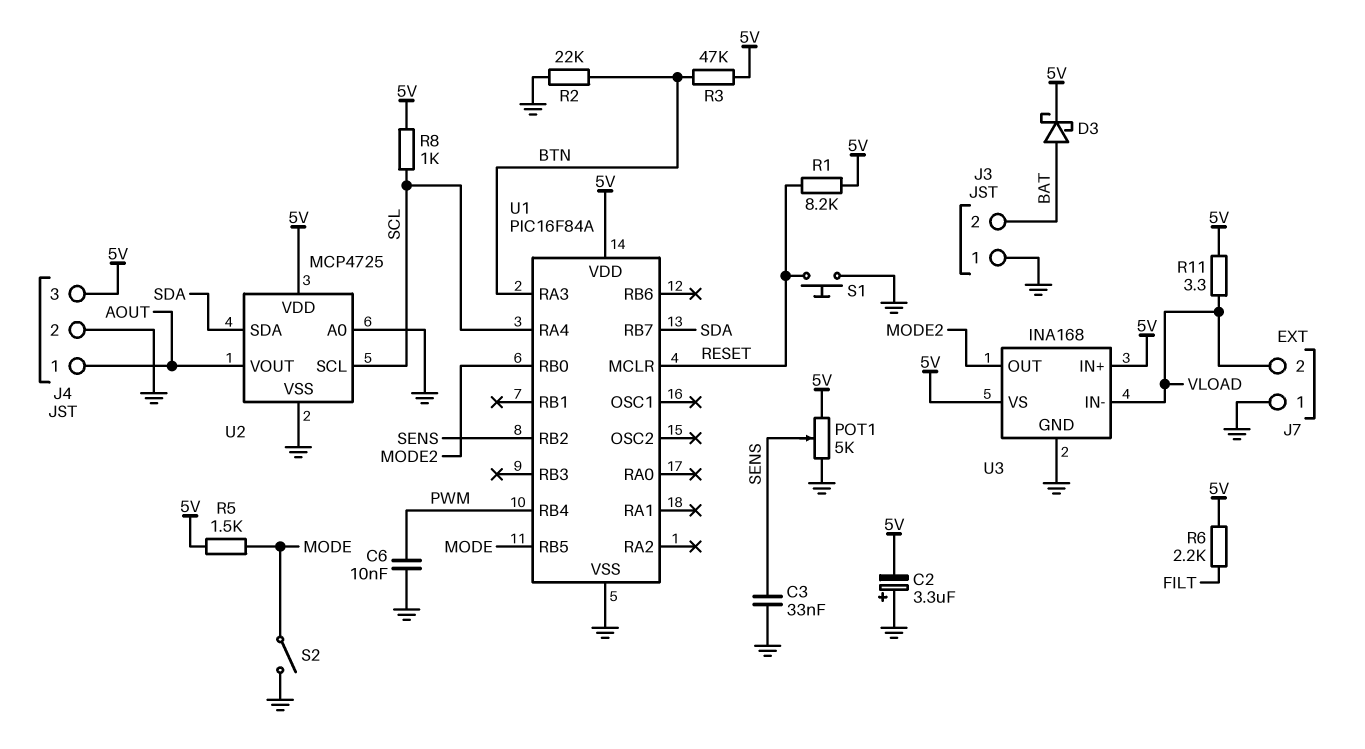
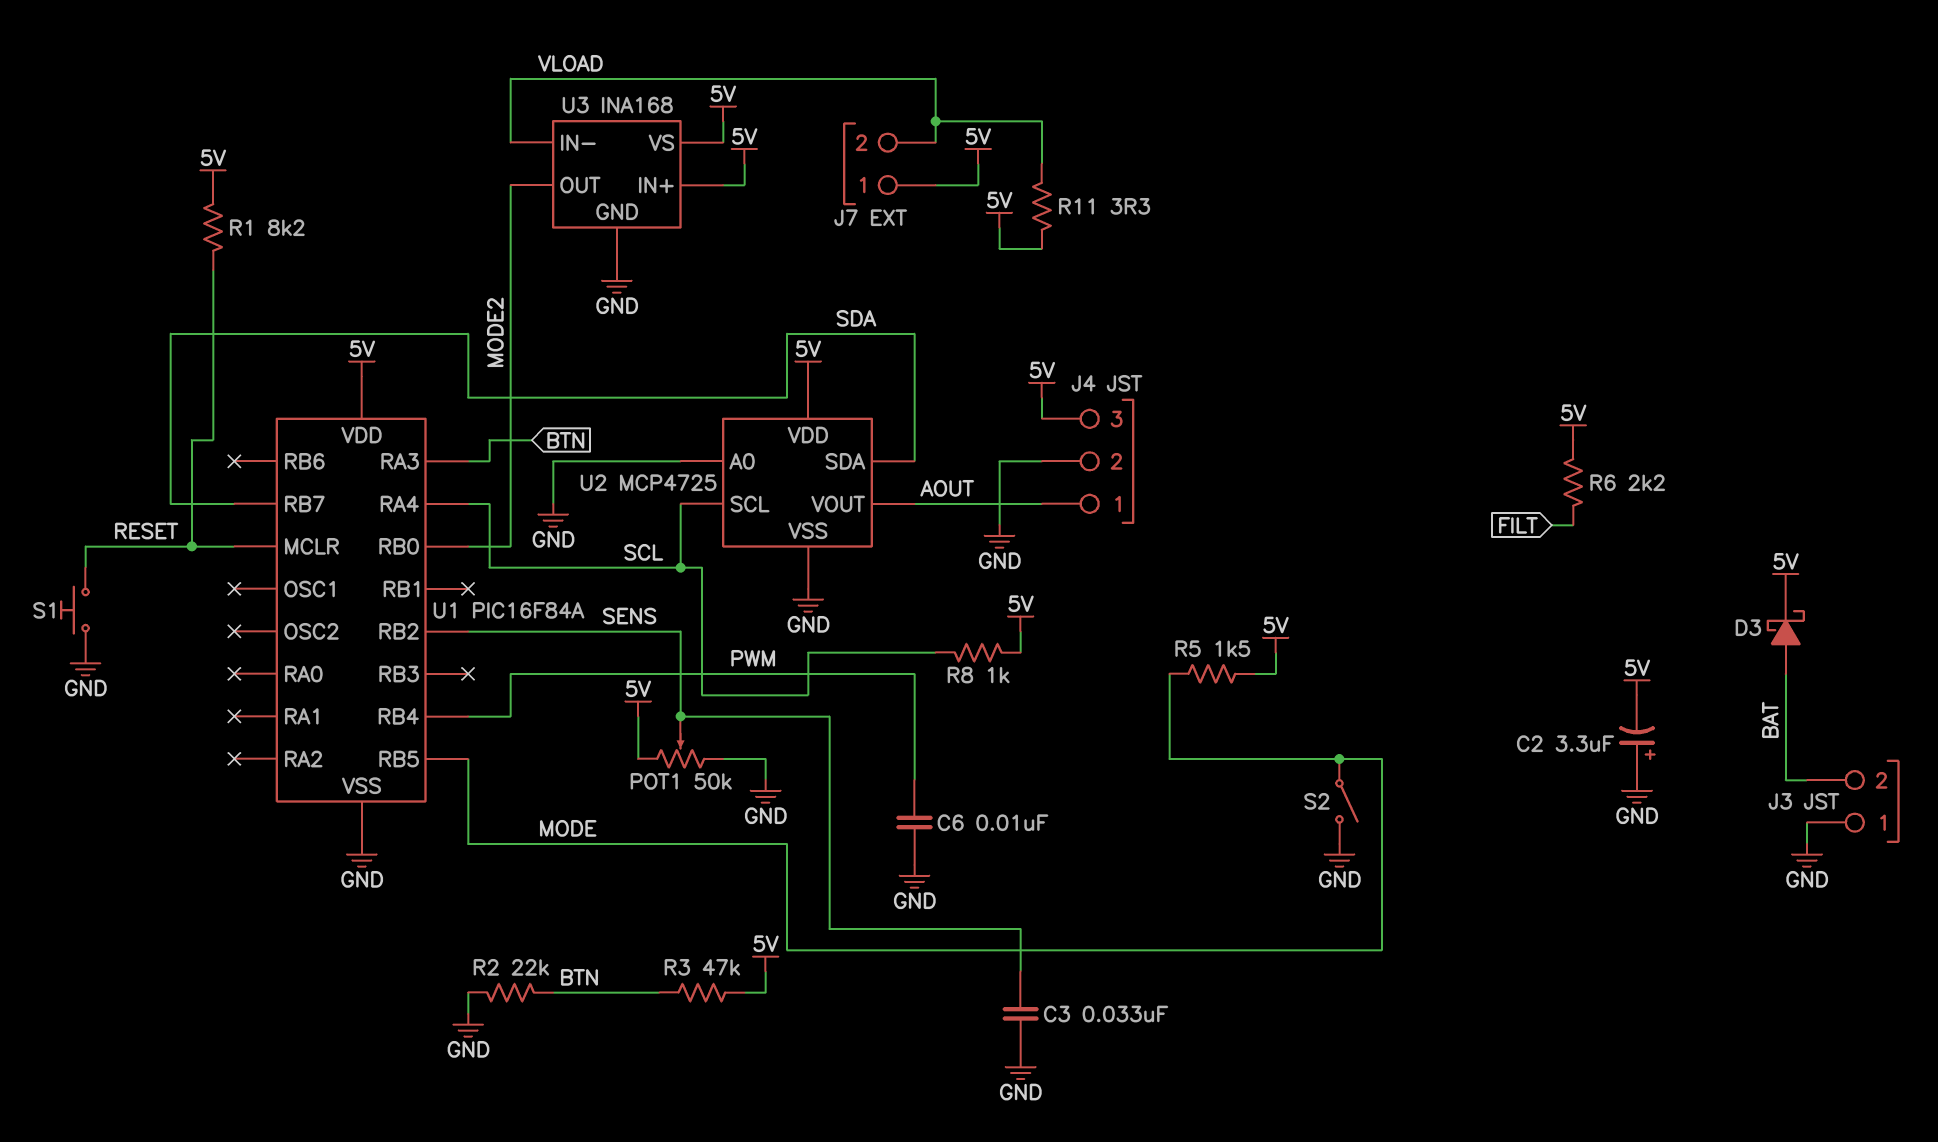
J7 pin 1: GND -> 5V
POT1: 5k (5V, GND, wiper SENS) -> 50k (5V, GND, wiper SENS)

